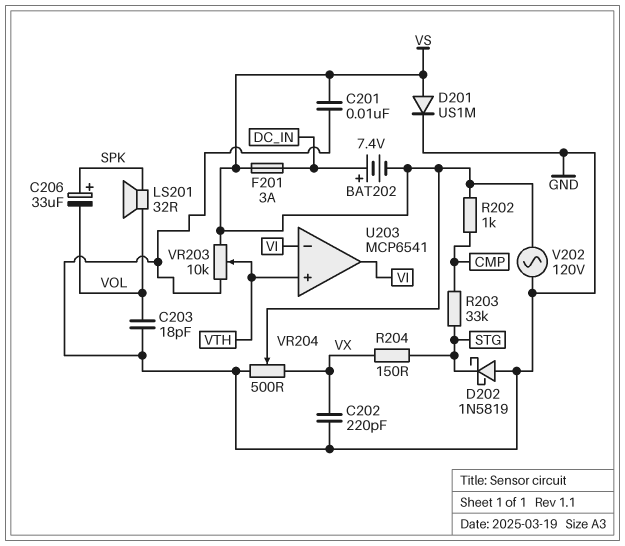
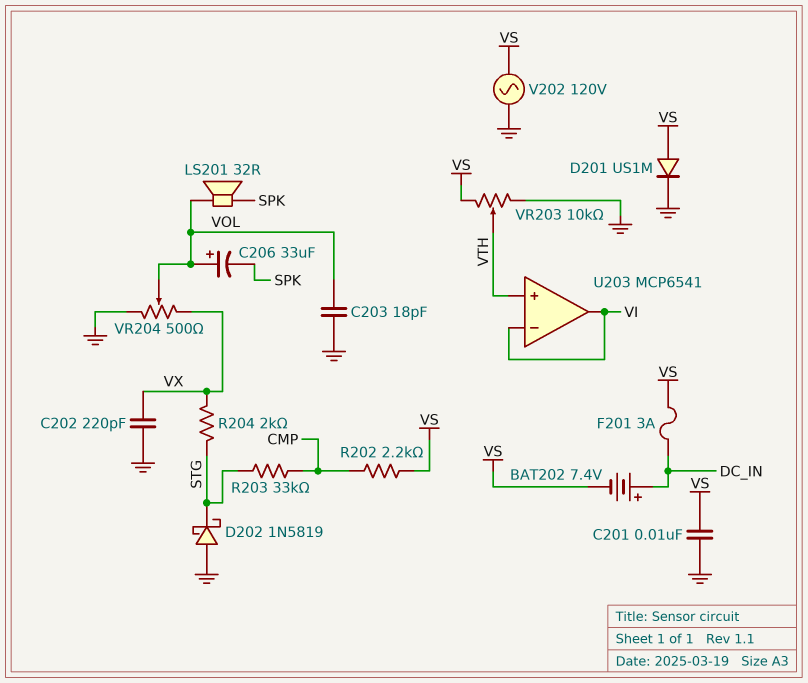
C206: 33uF (plus SPK, minus VOL) -> 33uF (plus VOL, minus SPK)
R202: 1k (CMP, VS) -> 2.2k (CMP, VS)
R204: 150 (STG, VX) -> 2k (STG, VX)
VR204: 500 (GND, VX, wiper VS) -> 500 (GND, VX, wiper VOL)

